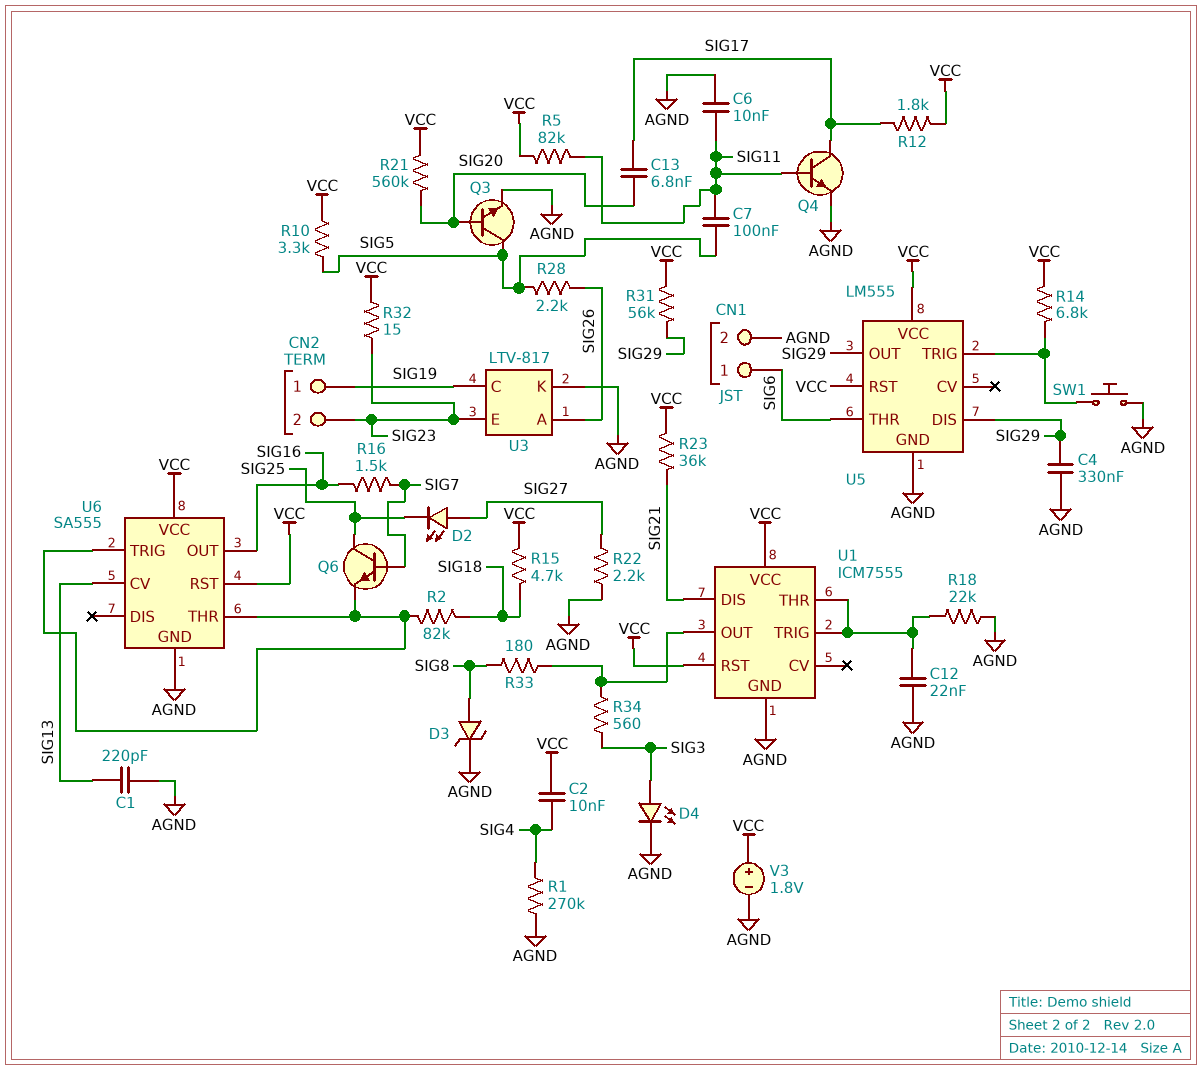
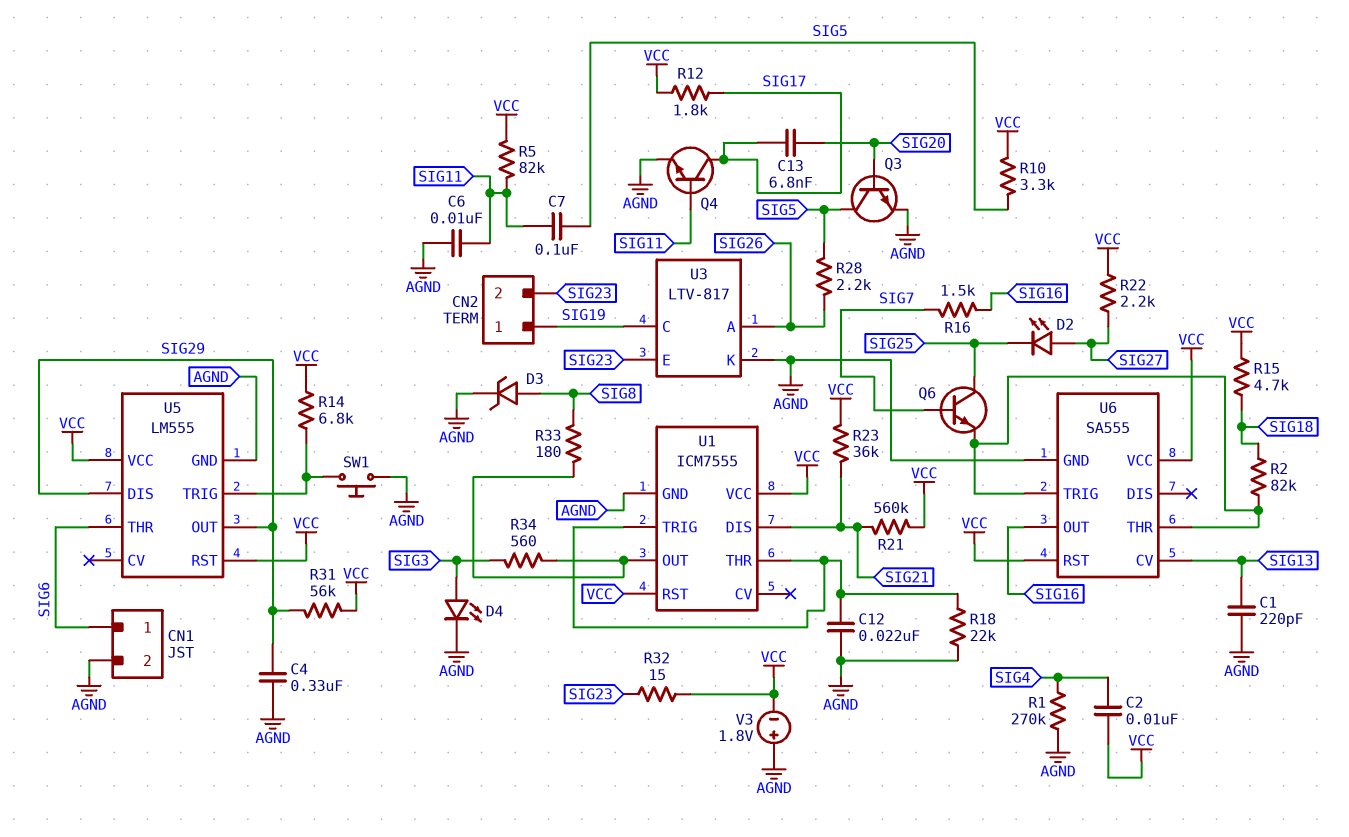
R21: 560k (SIG20, VCC) -> 560k (SIG21, VCC)
R22: 2.2k (AGND, SIG27) -> 2.2k (SIG27, VCC)
V3: 1.8V (plus VCC, minus AGND) -> 1.8V (plus AGND, minus VCC)

